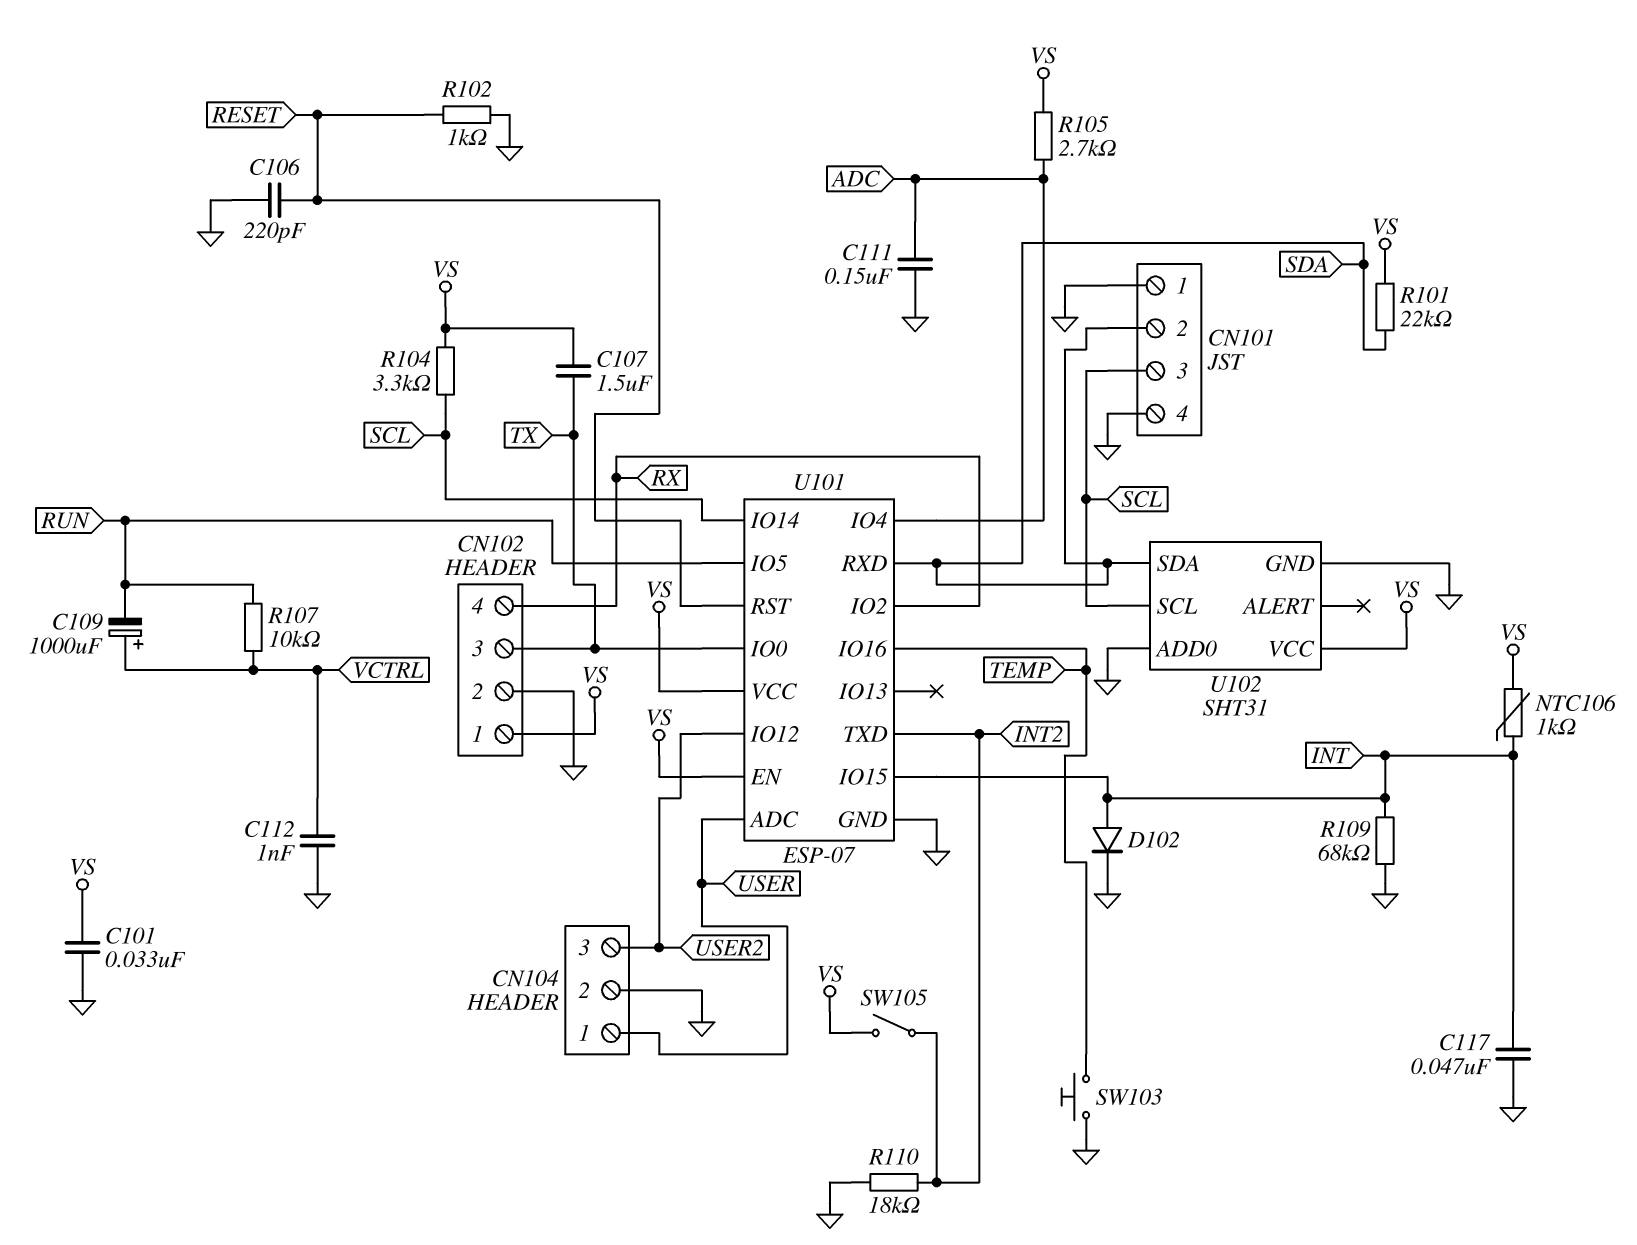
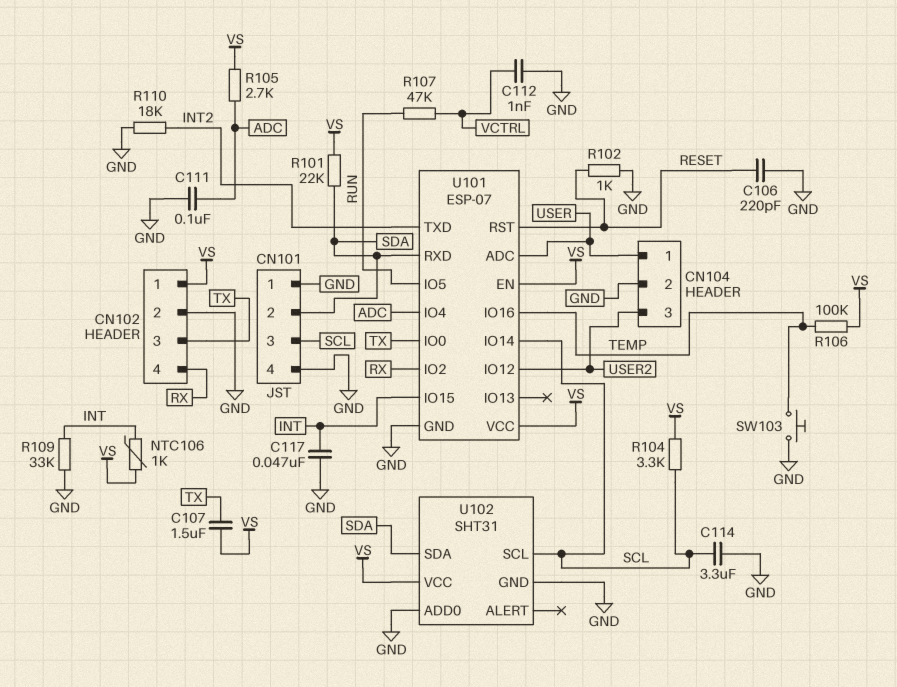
C101: 33nF (GND, VS) -> none
C109: 1000uF (plus VCTRL, minus RUN) -> none
C111: 150nF (ADC, GND) -> 100nF (ADC, GND)
C114: none -> 3.3uF (GND, SCL)
D102: diode (A INT, K GND) -> none
R106: none -> 100k (TEMP, VS)
R107: 10k (RUN, VCTRL) -> 47k (RUN, VCTRL)
R109: 68k (GND, INT) -> 33k (GND, INT)
SW105: switch (INT2, VS) -> none

